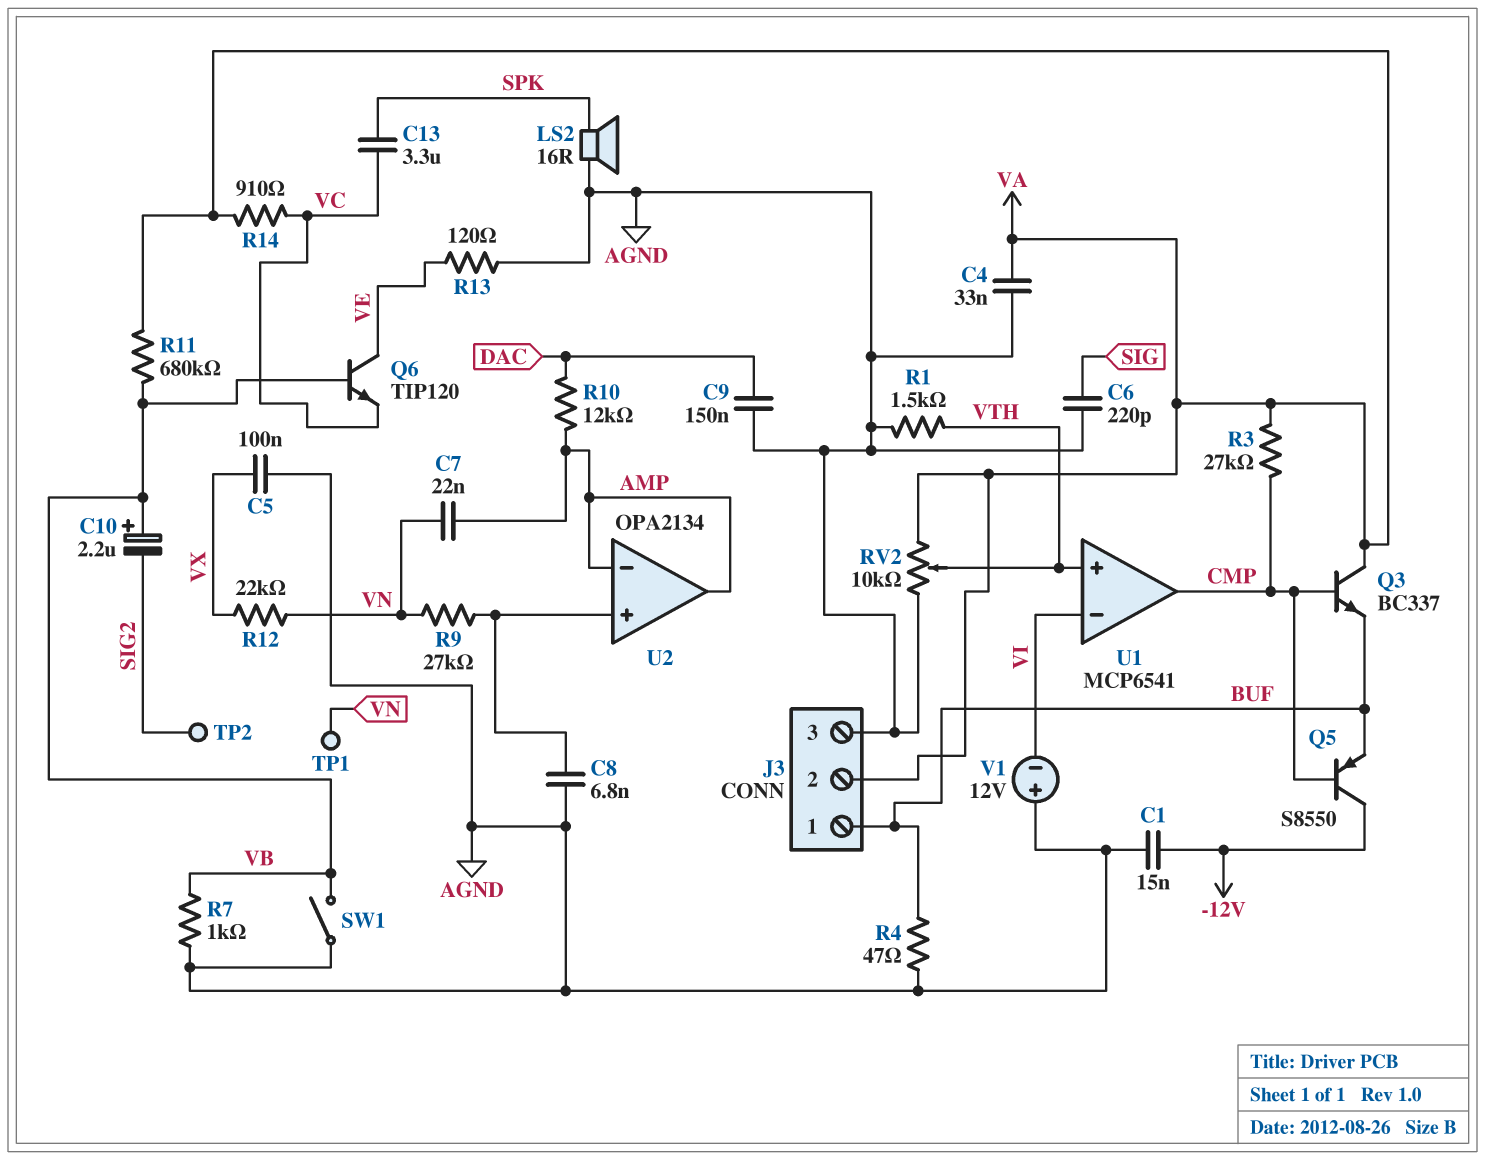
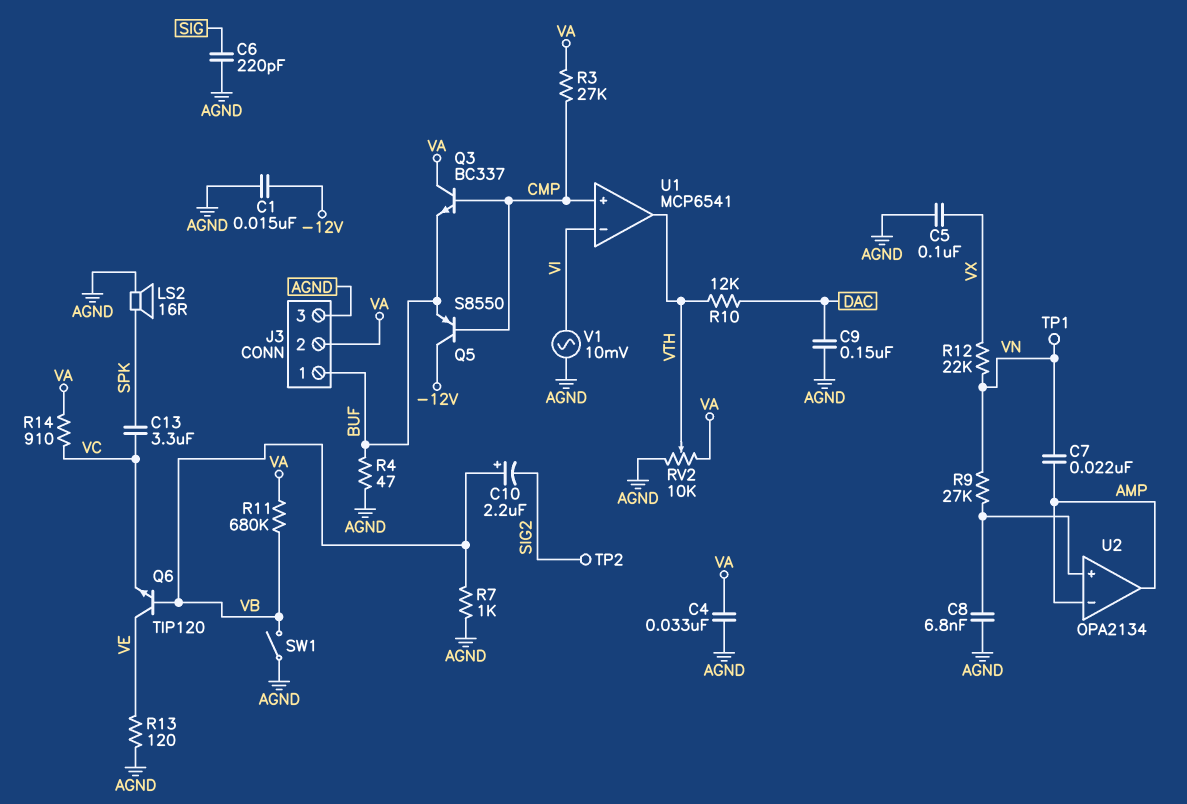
R1: 1.5k (AGND, VTH) -> none
R10: 12k (AMP, DAC) -> 12k (DAC, VTH)
U1 pin in+: VTH -> CMP
U1 pin out: CMP -> VTH
V1: 12V (plus AGND, minus VI) -> AC 10mV (AGND, VI)

